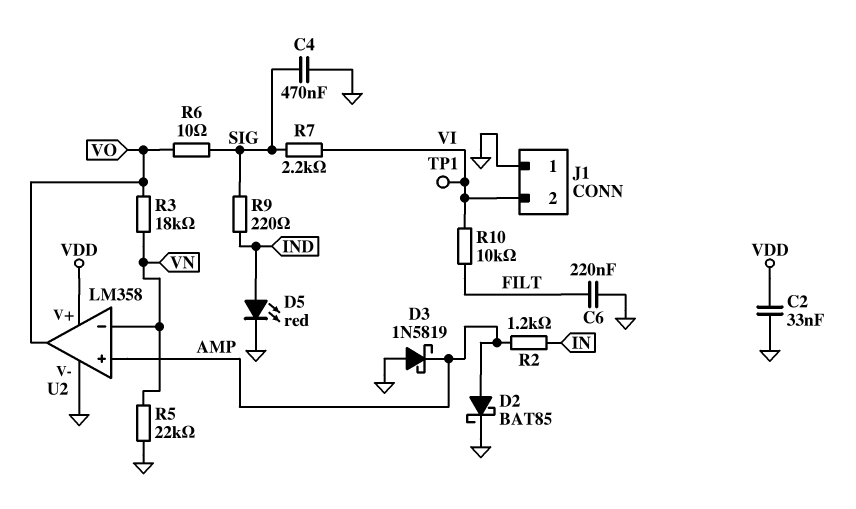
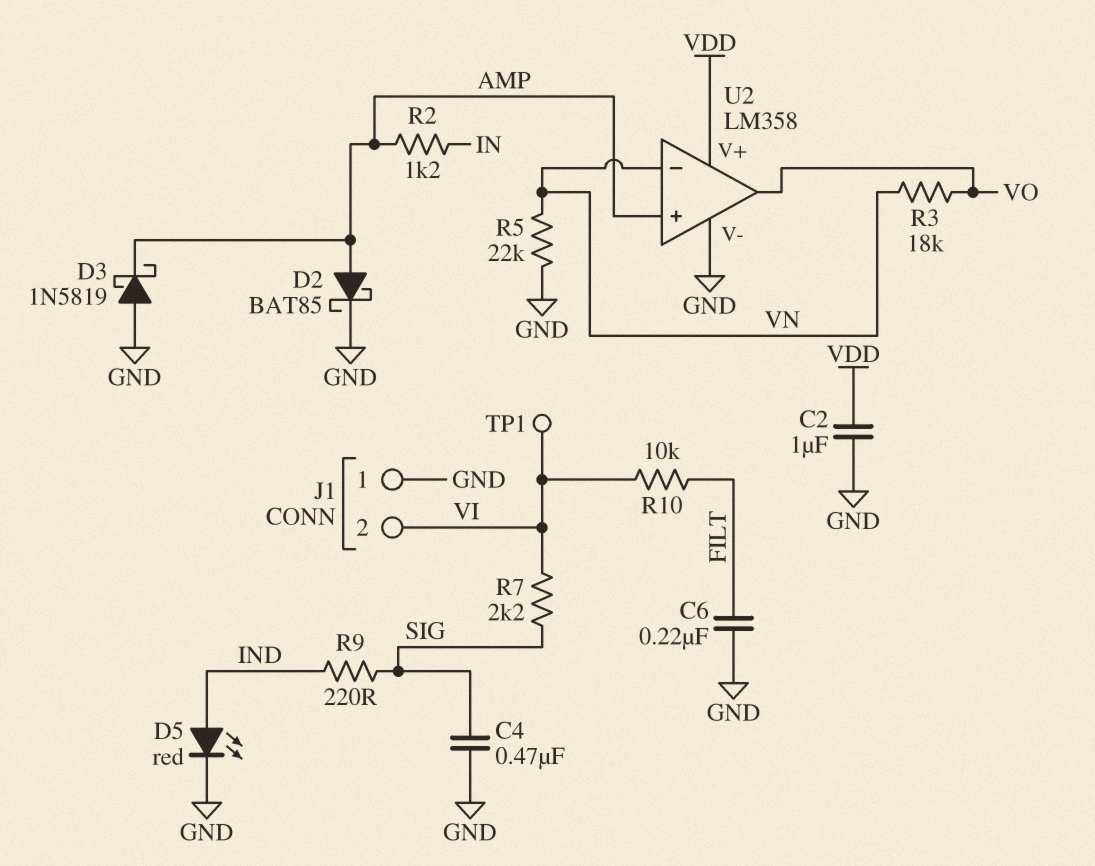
C2: 33nF (GND, VDD) -> 1uF (GND, VDD)
R6: 10 (SIG, VO) -> none

